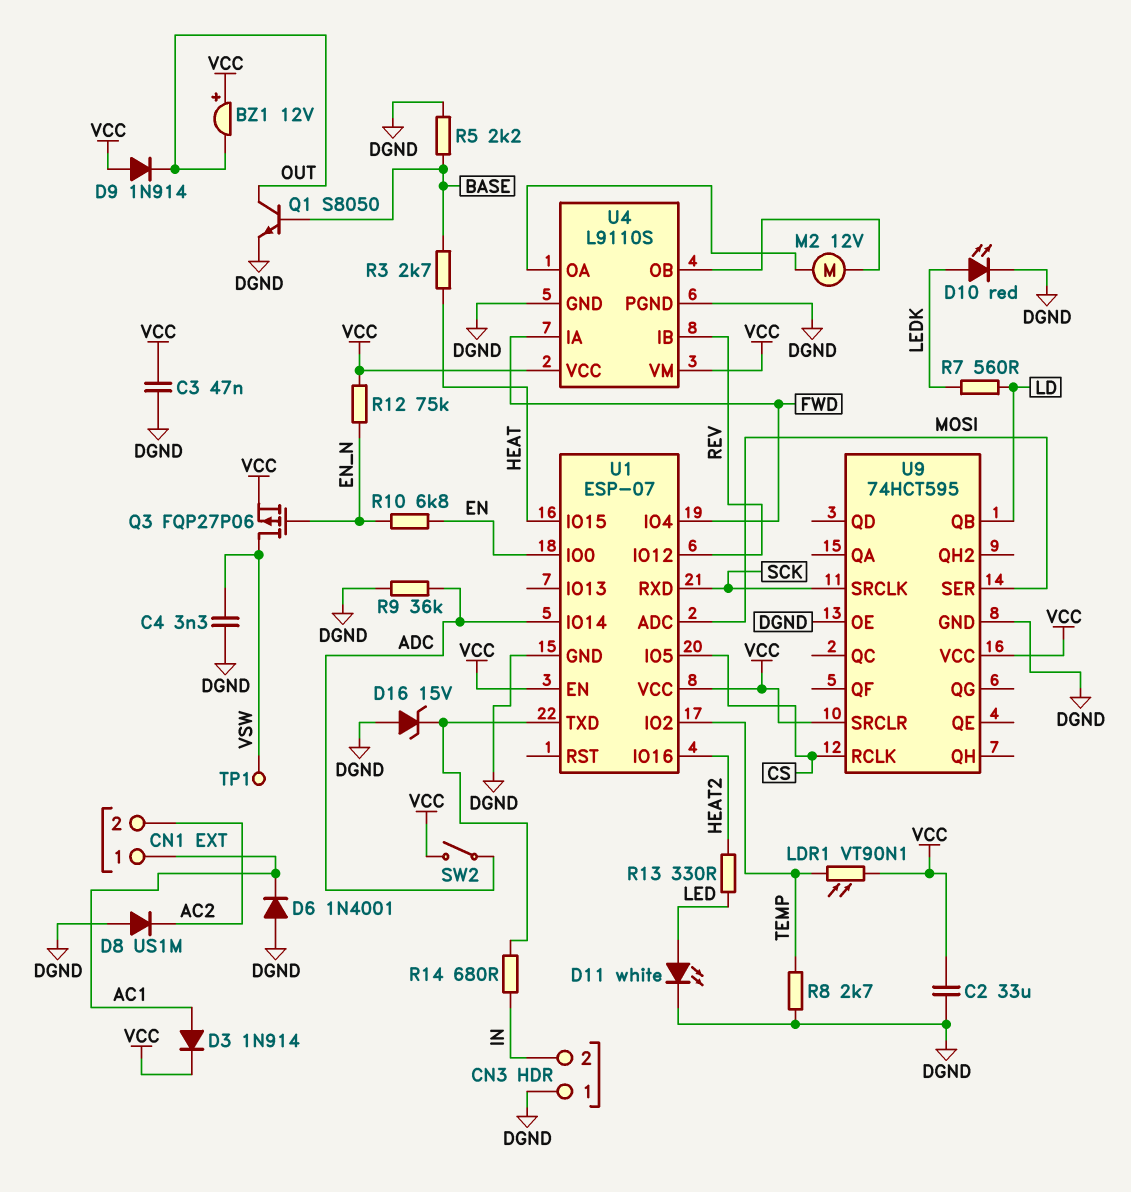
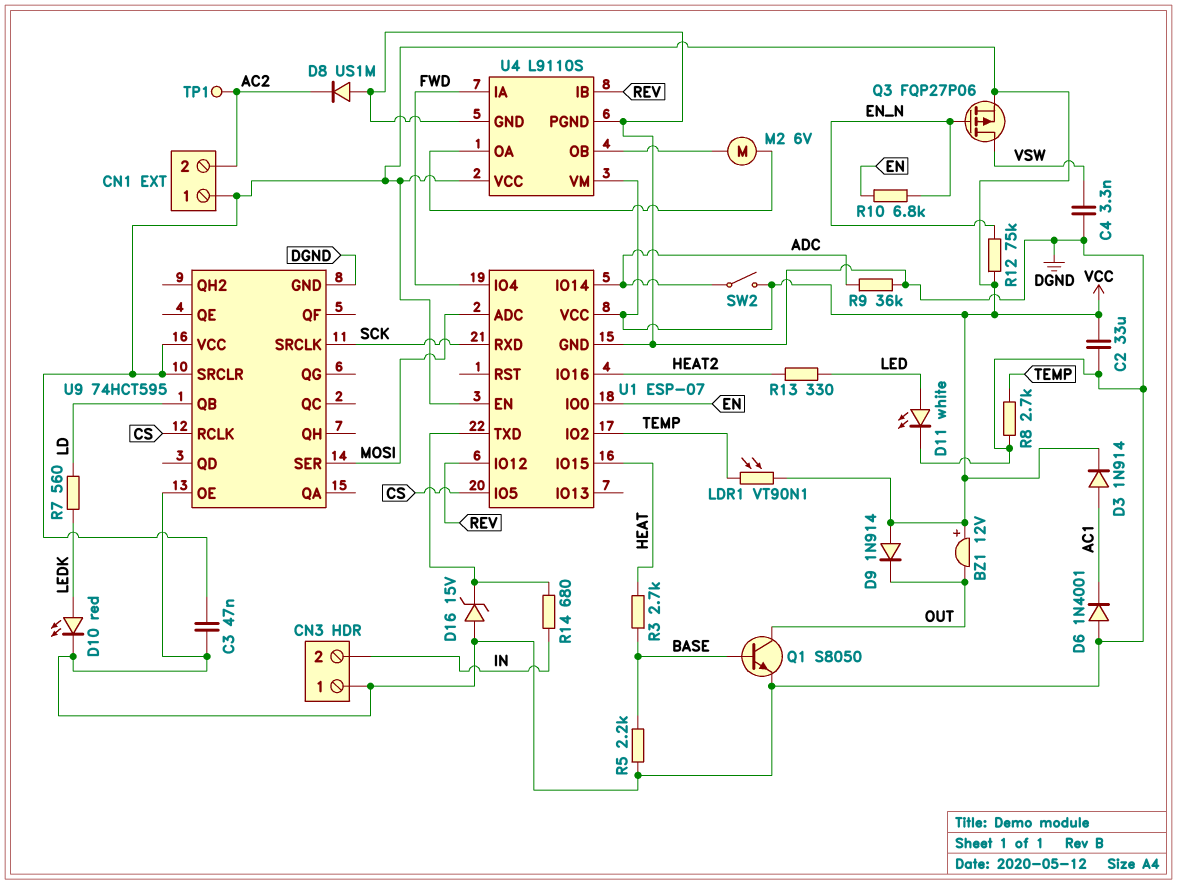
CN1 pin 1: AC1 -> VCC
M2: motor 12V (U4/OA, U4/OB) -> motor 6V (U4/OA, U4/OB)
TP1: test point (VSW) -> test point (AC2)

